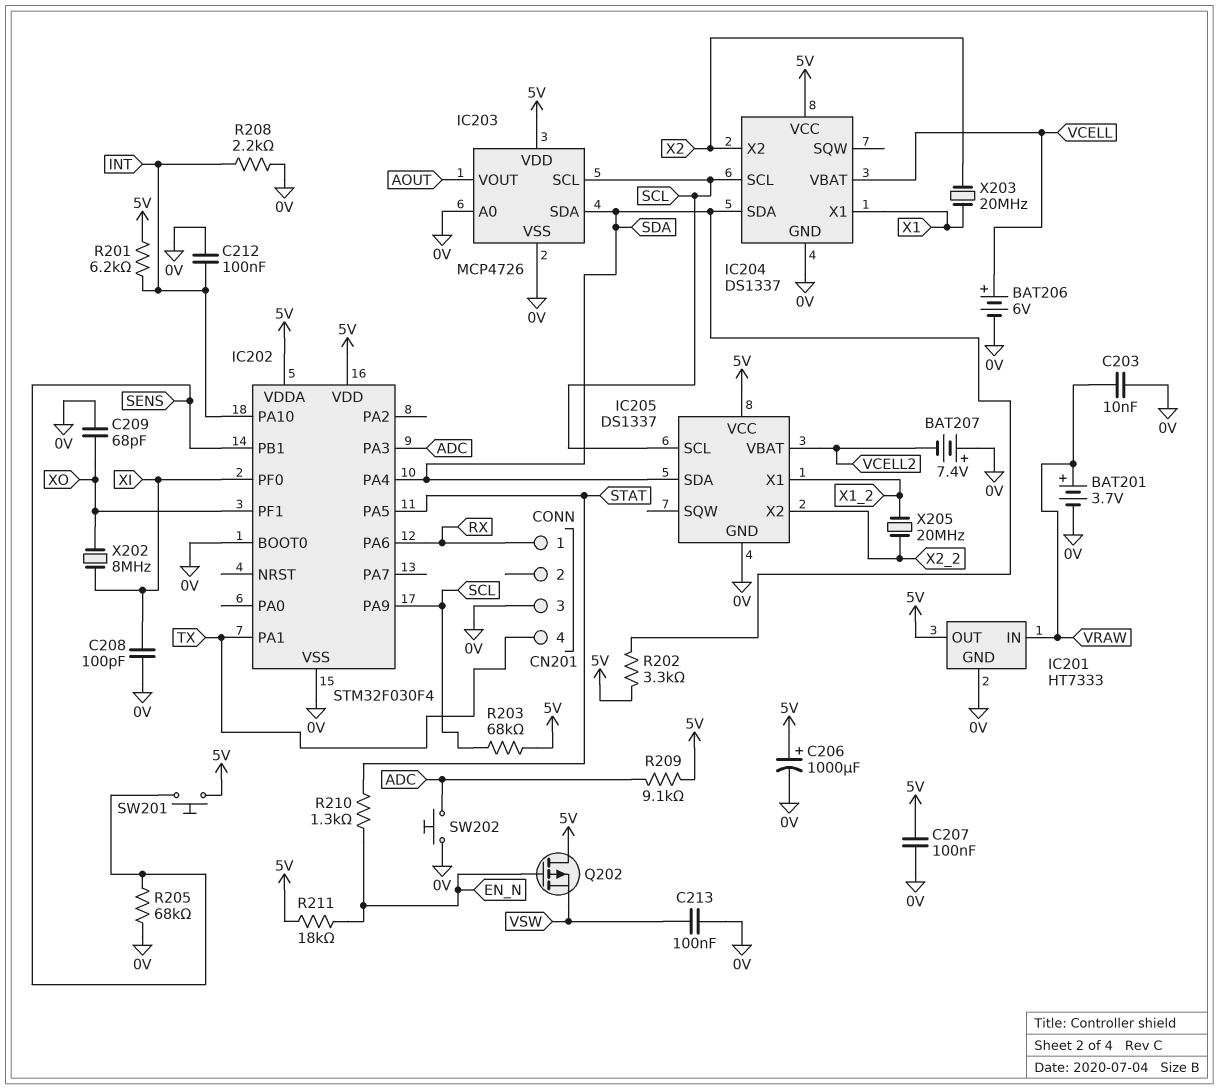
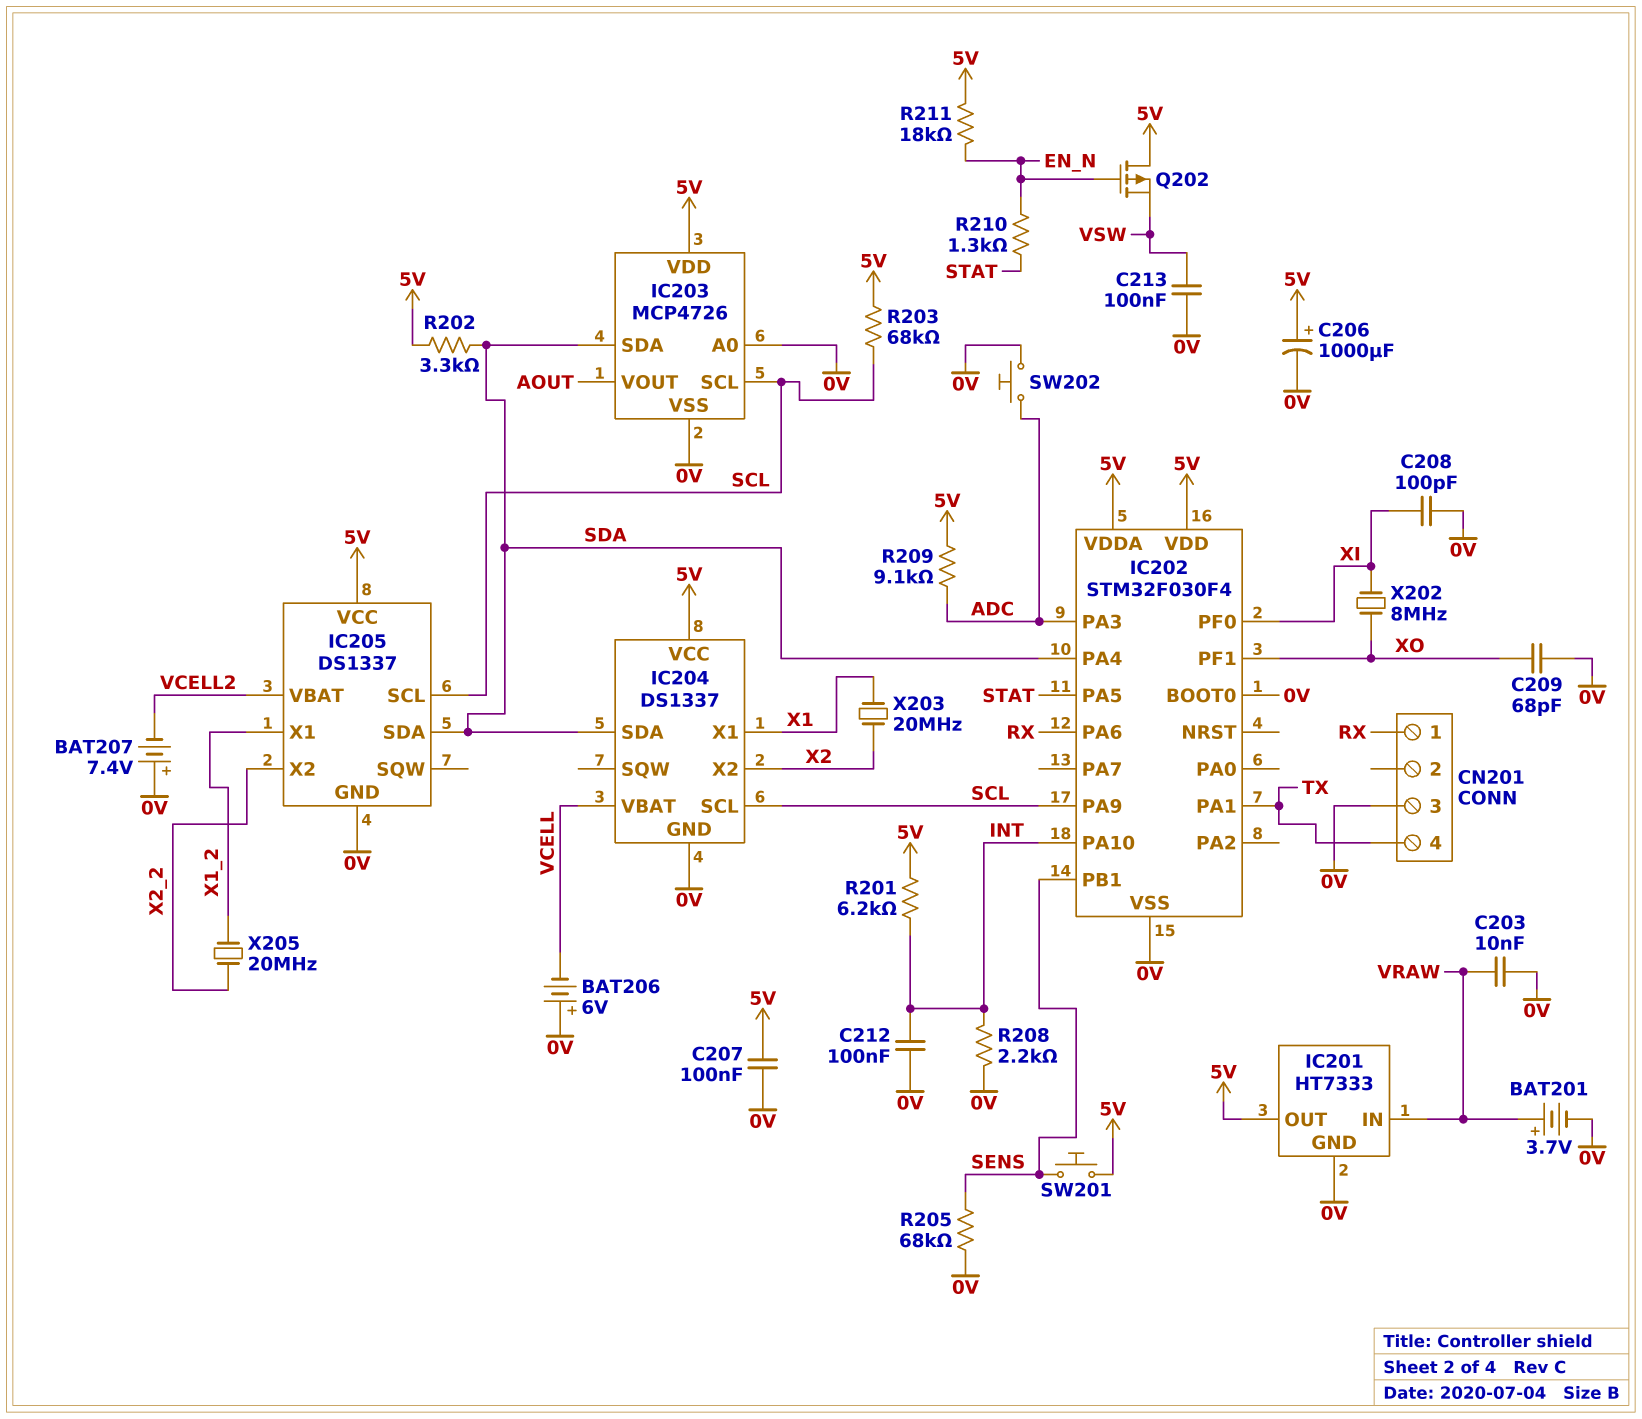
BAT206: 6V (plus VCELL, minus 0V) -> 6V (plus 0V, minus VCELL)

